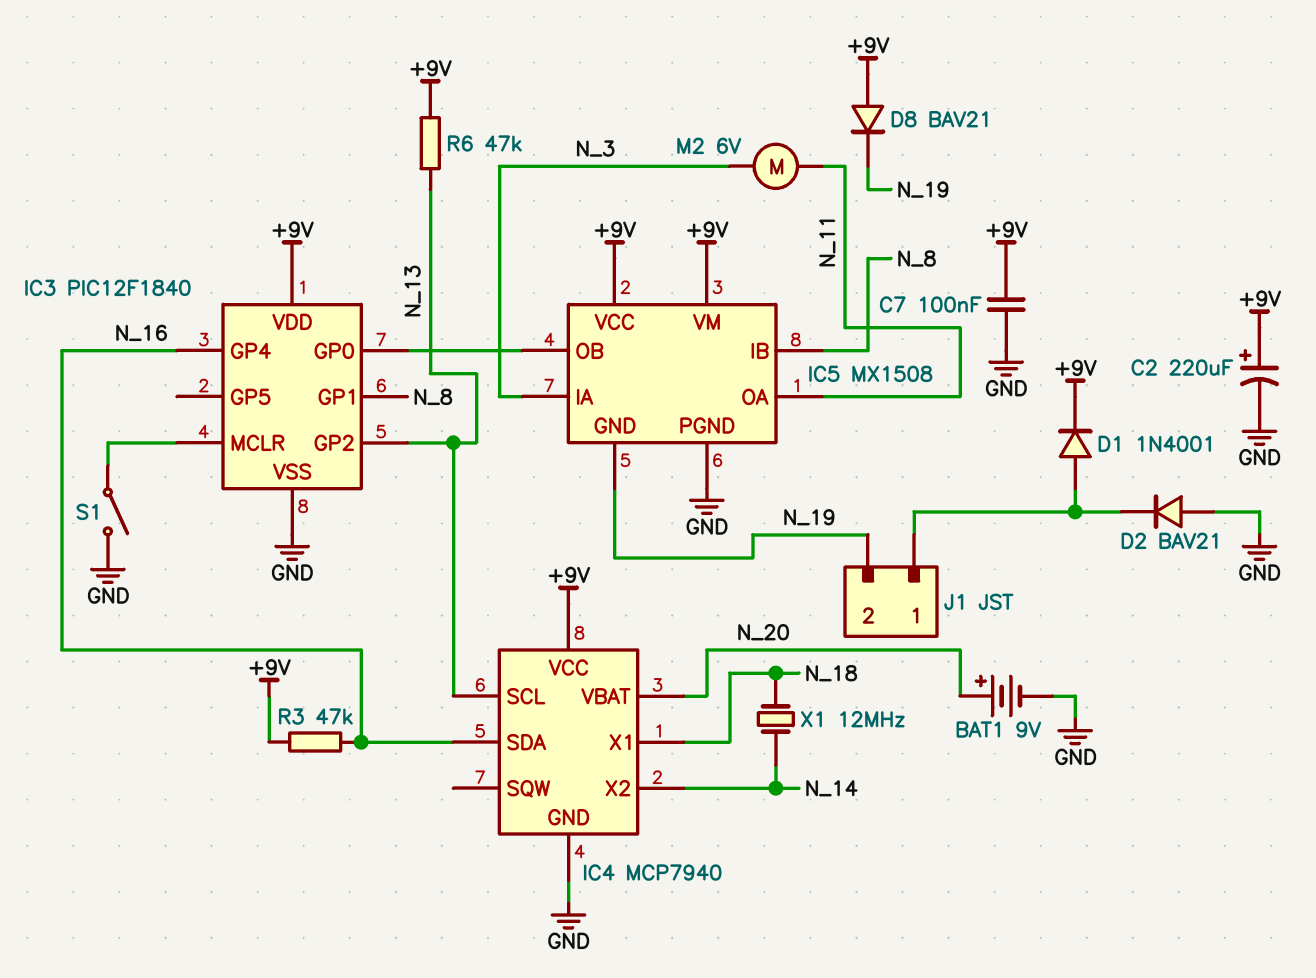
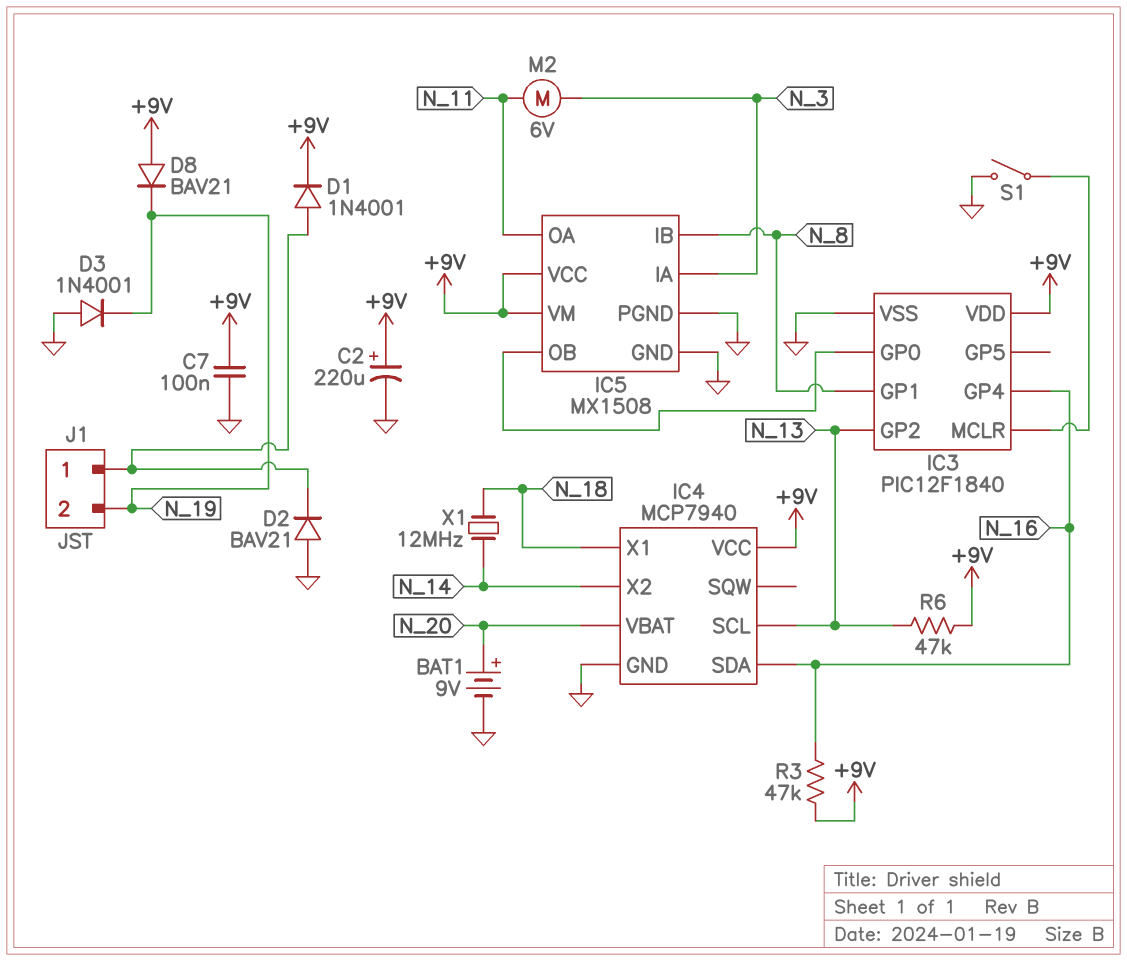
D3: none -> diode 1N4001 (A GND, K N_19)
IC5 pin GND: N_19 -> GND

